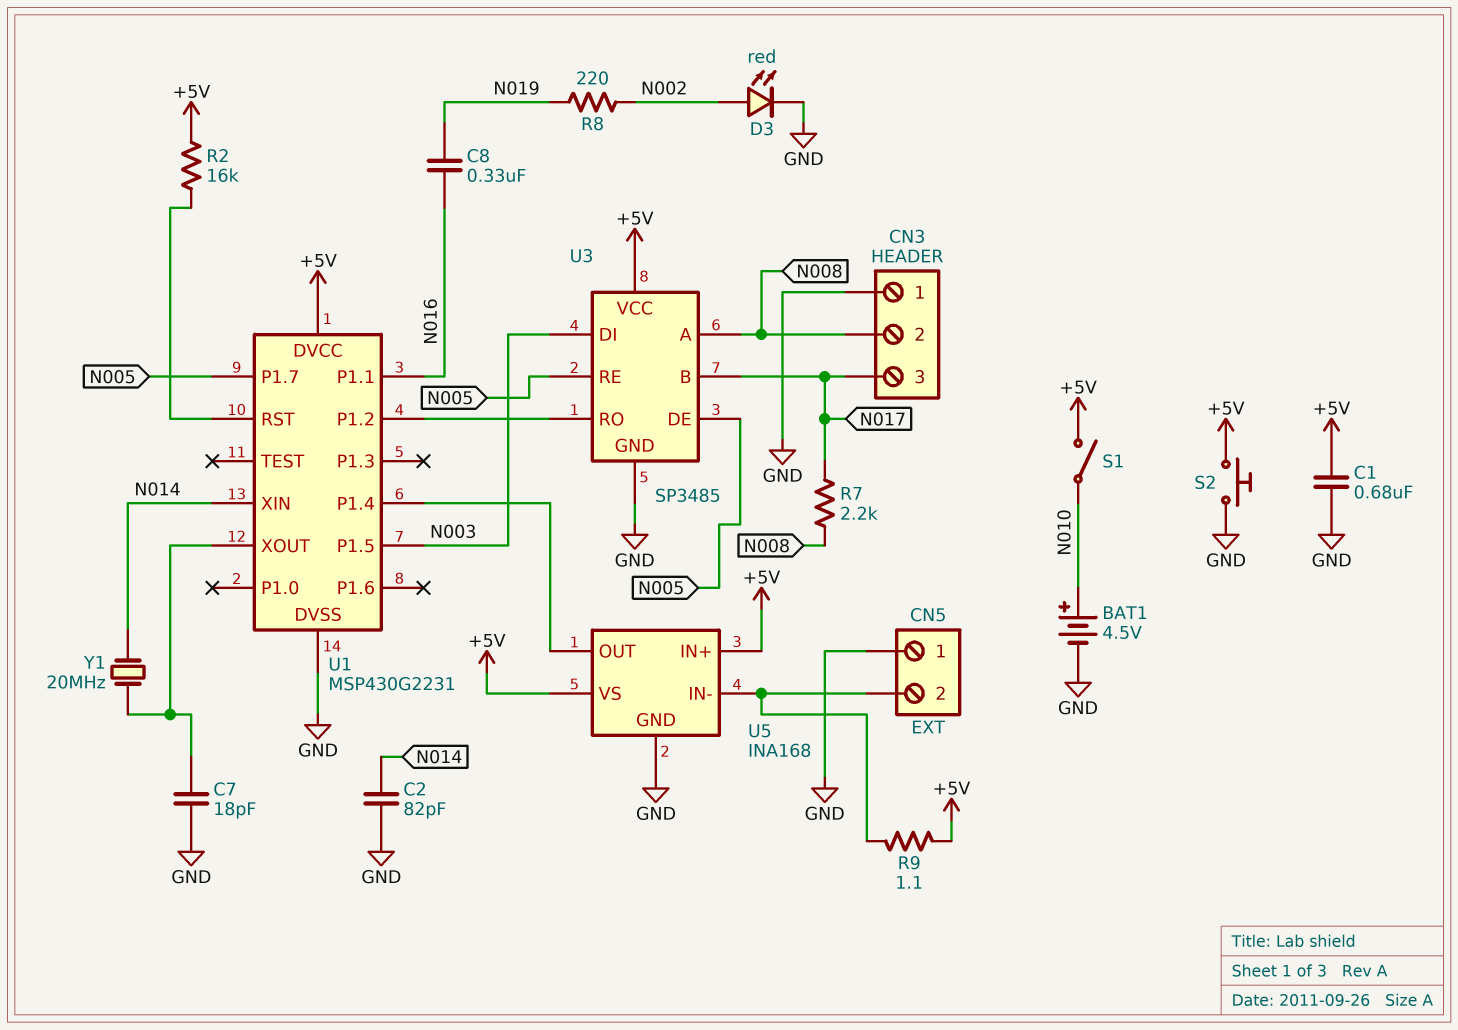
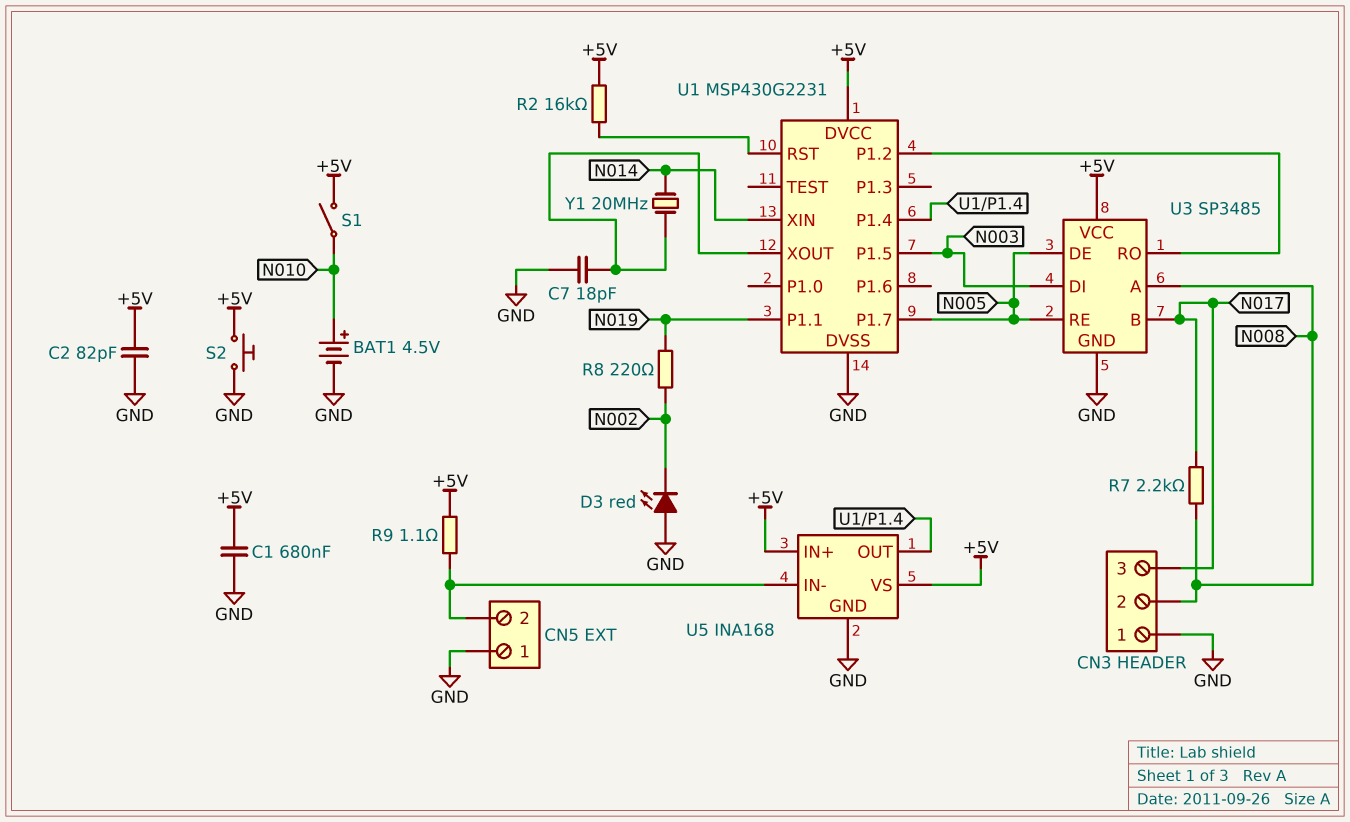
C2: 82pF (GND, N014) -> 82pF (+5V, GND)
C8: 330nF (N016, N019) -> none
D3: LED red (A N002, K GND) -> LED red (A GND, K N002)
U1 pin P1.1: N016 -> N019

